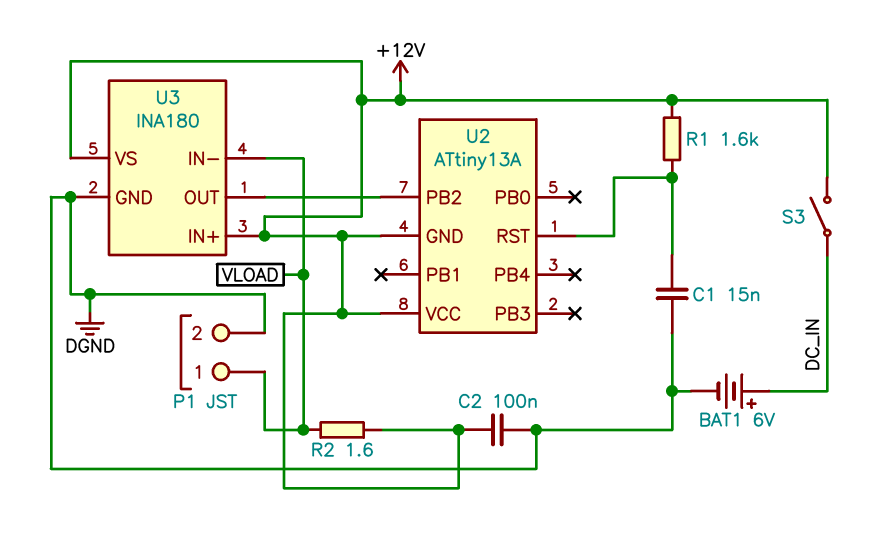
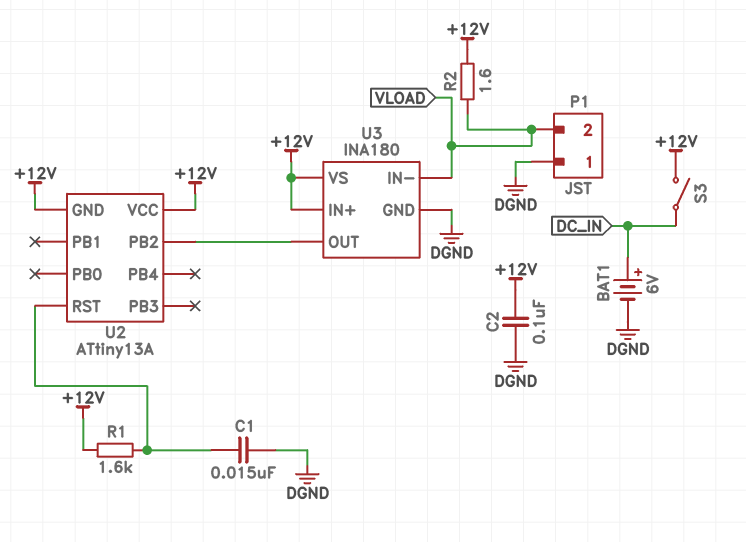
P1 pin 1: VLOAD -> DGND
P1 pin 2: DGND -> VLOAD

